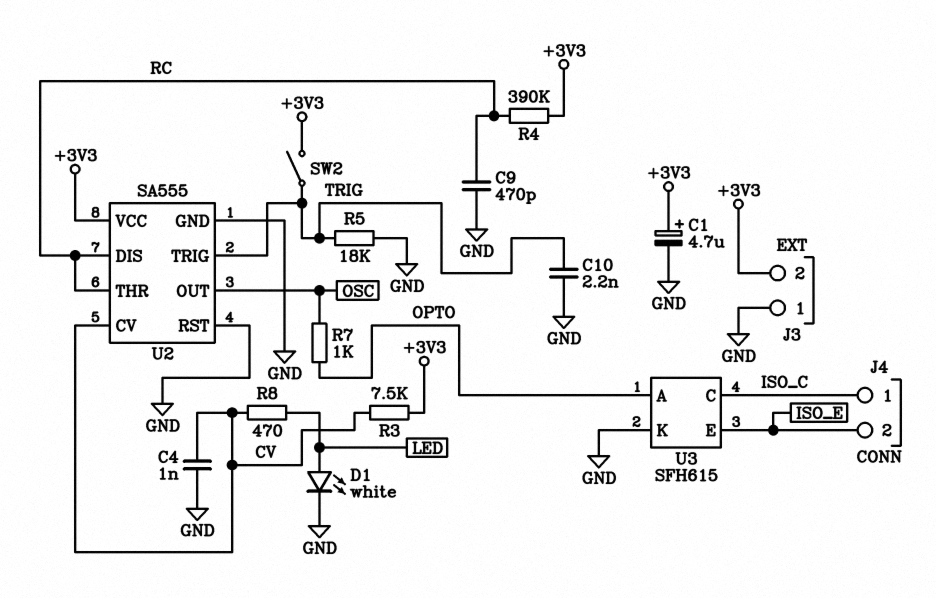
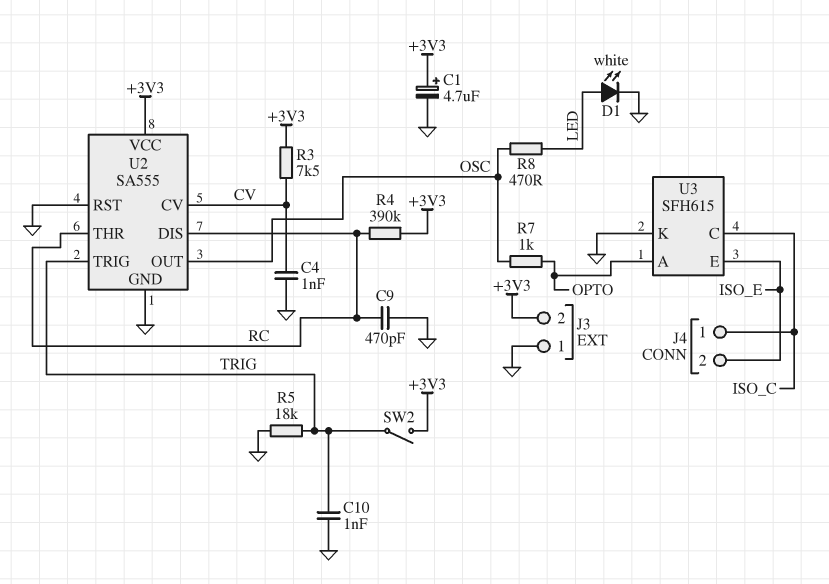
C10: 2.2nF (GND, TRIG) -> 1nF (GND, TRIG)
R8: 470 (CV, LED) -> 470 (LED, OSC)

